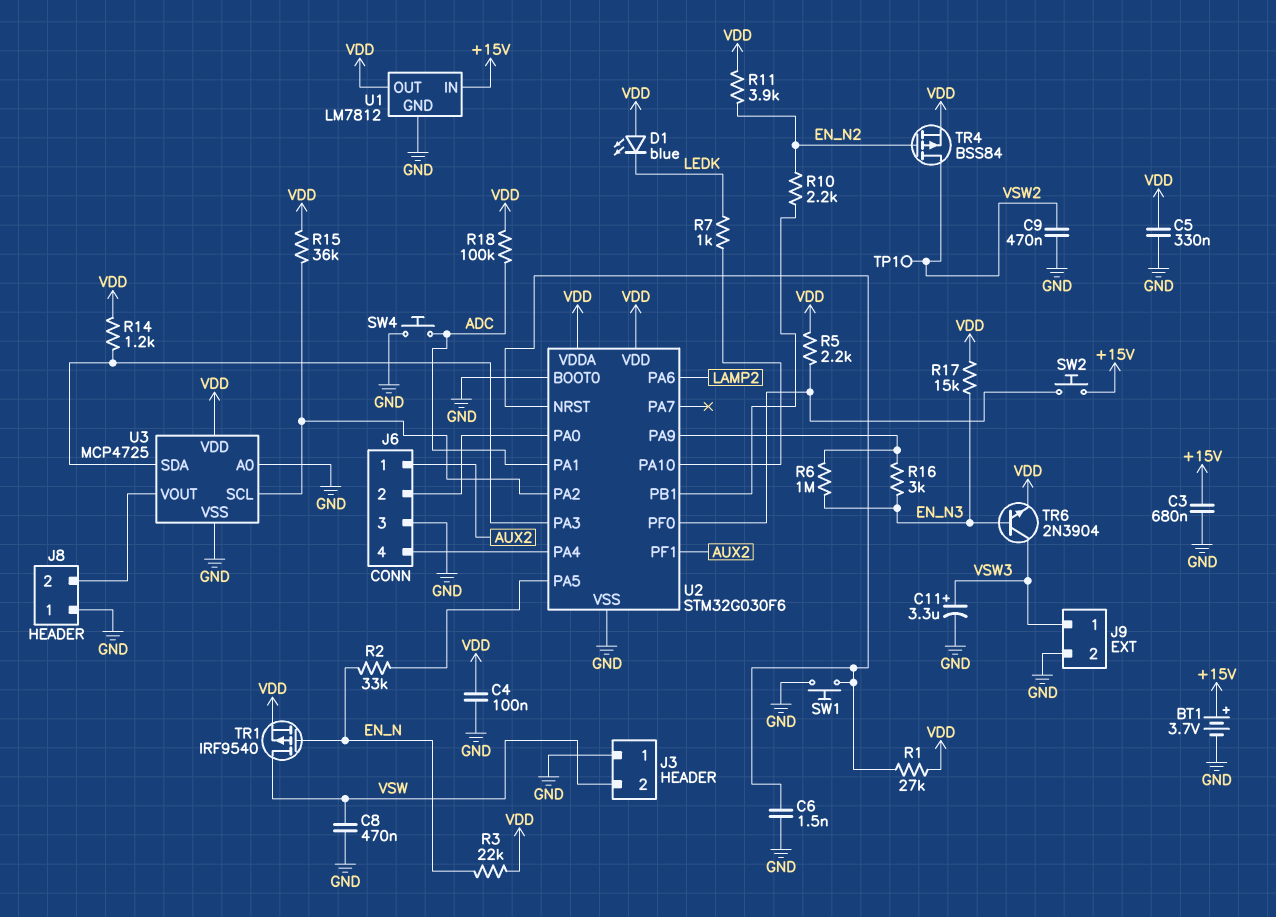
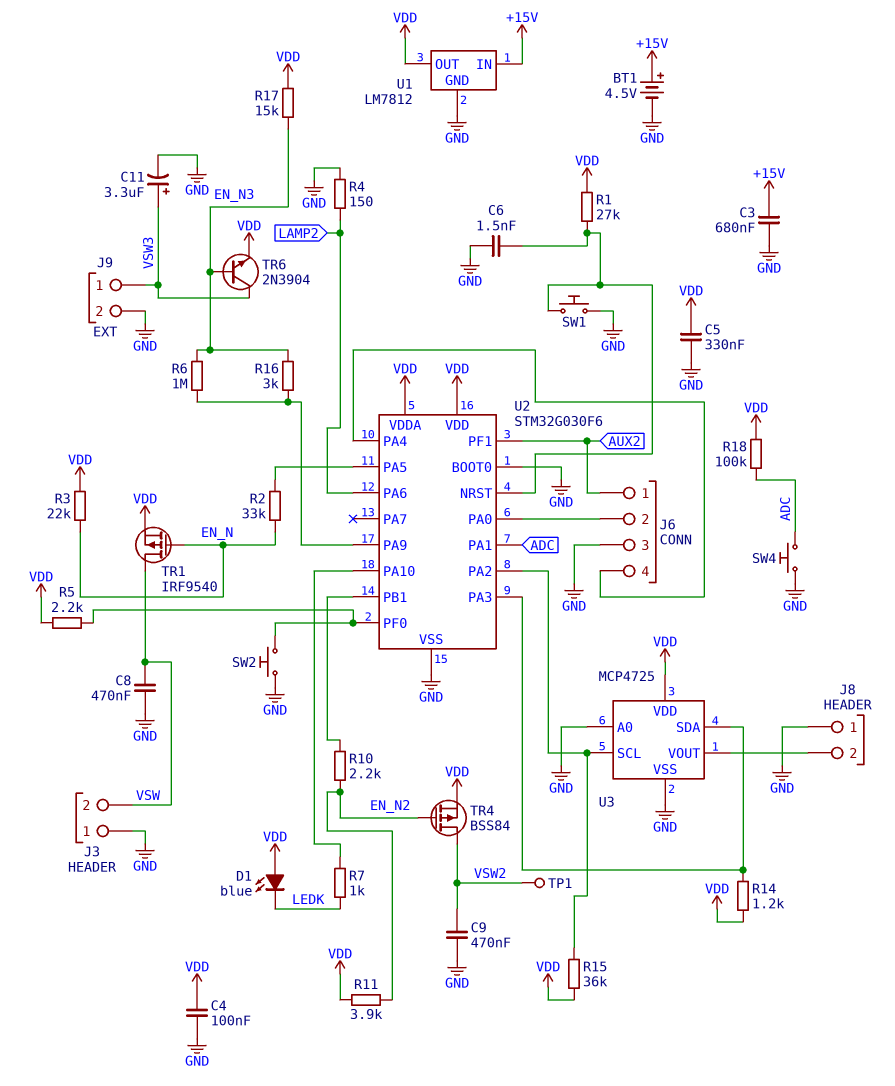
BT1: 3.7V (plus +15V, minus GND) -> 4.5V (plus +15V, minus GND)
R4: none -> 150 (GND, LAMP2)
SW2: button (+15V, U2/PF0) -> button (GND, U2/PF0)

